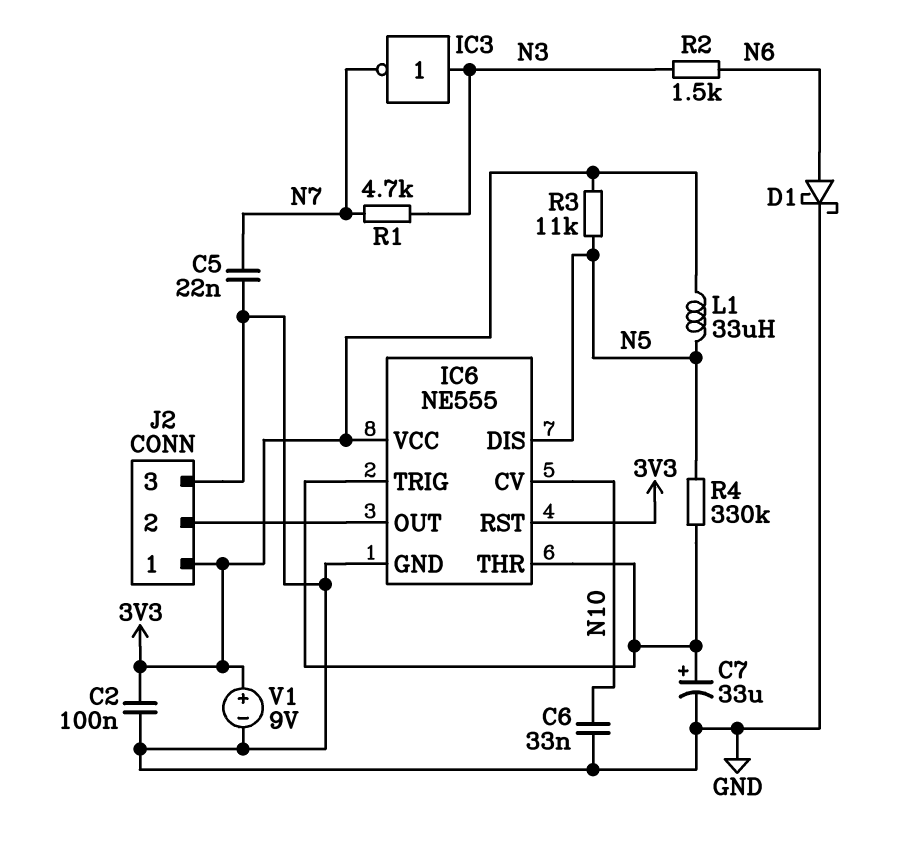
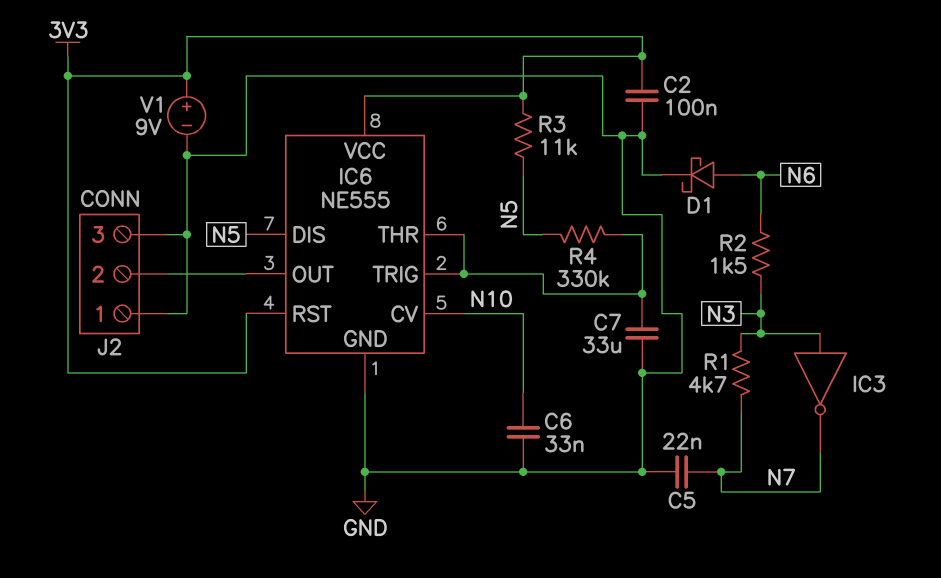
C7: 33uF (plus IC6/THR, minus GND) -> 33uF (GND, IC6/THR)
J2 pin 1: 3V3 -> GND
L1: 33uH (3V3, N5) -> none

